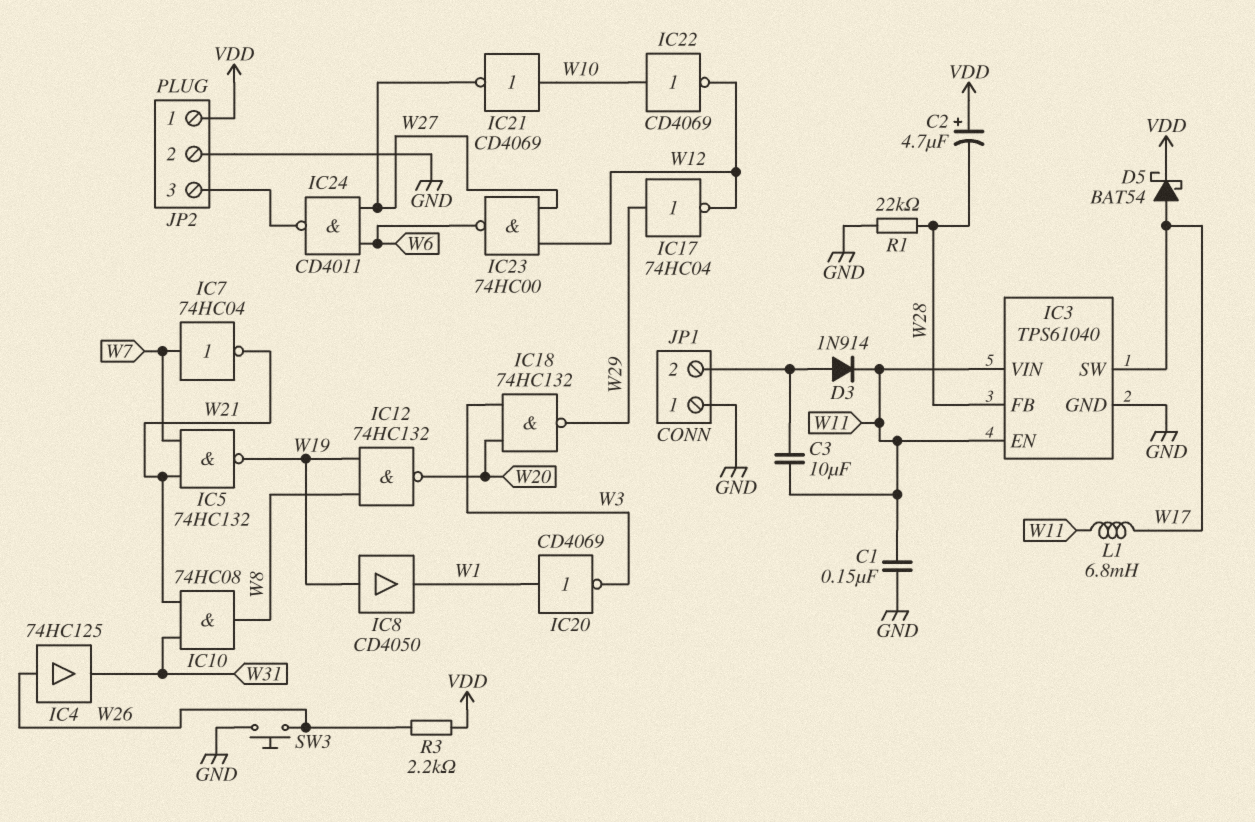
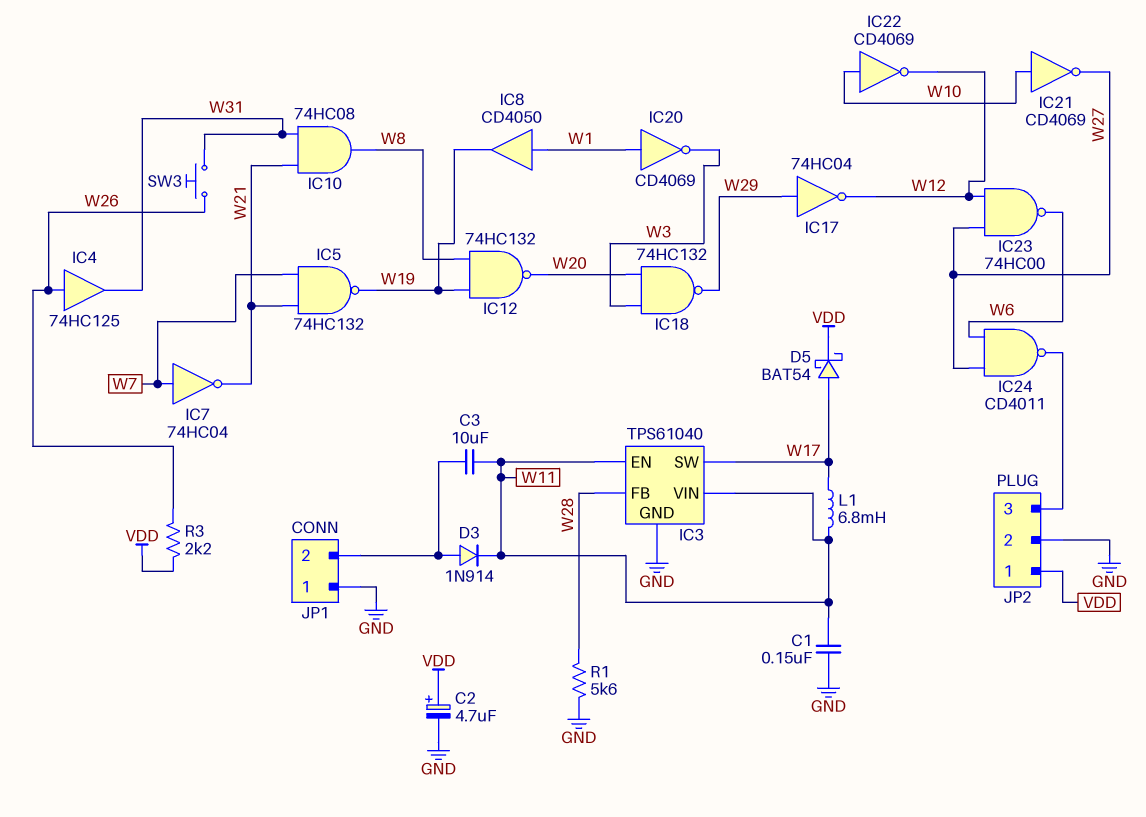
C2: 4.7uF (plus VDD, minus W28) -> 4.7uF (plus VDD, minus GND)
IC8: buffer CD4050 (in W19, out W1) -> buffer CD4050 (in W1, out W19)
R1: 22k (GND, W28) -> 5.6k (GND, W28)
SW3: button (GND, W26) -> button (W26, W31)

